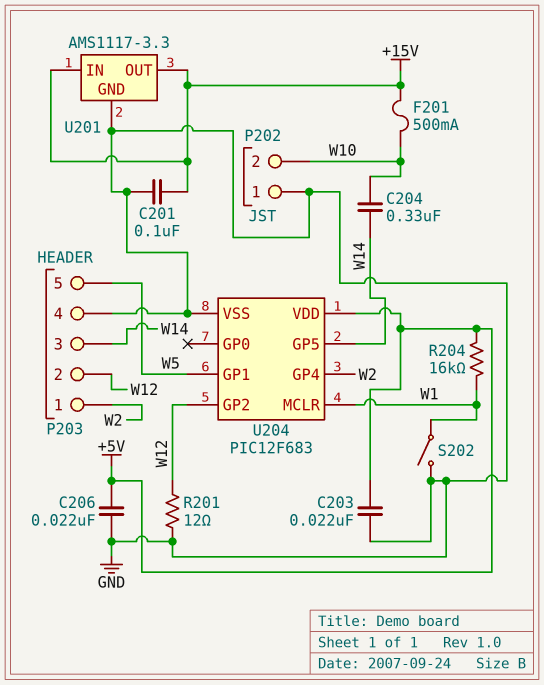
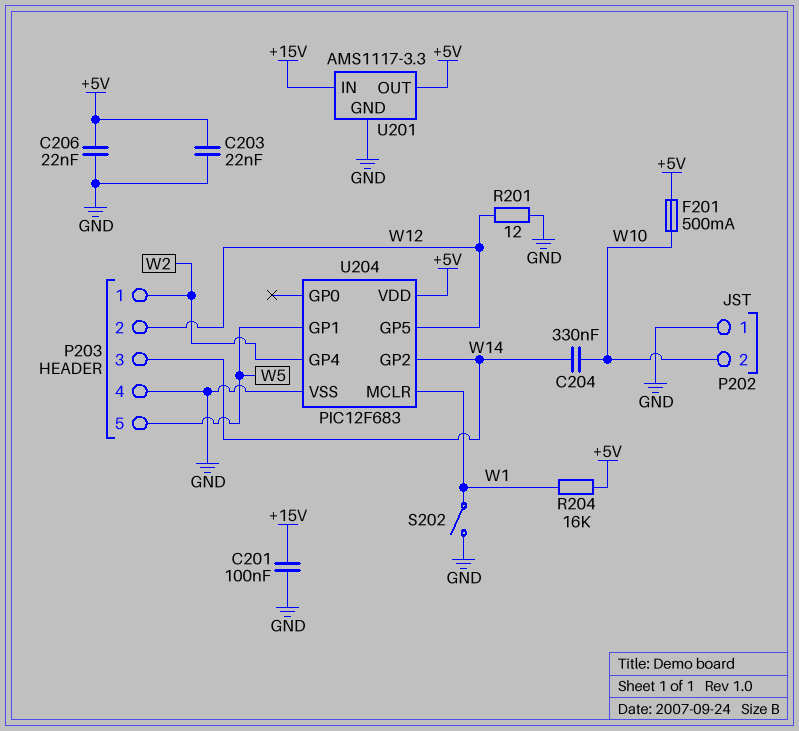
F201: 500mA (+15V, W10) -> 500mA (+5V, W10)
U201 pin OUT: +15V -> +5V
U204 pin GP2: W12 -> W14
U204 pin GP5: W14 -> W12

